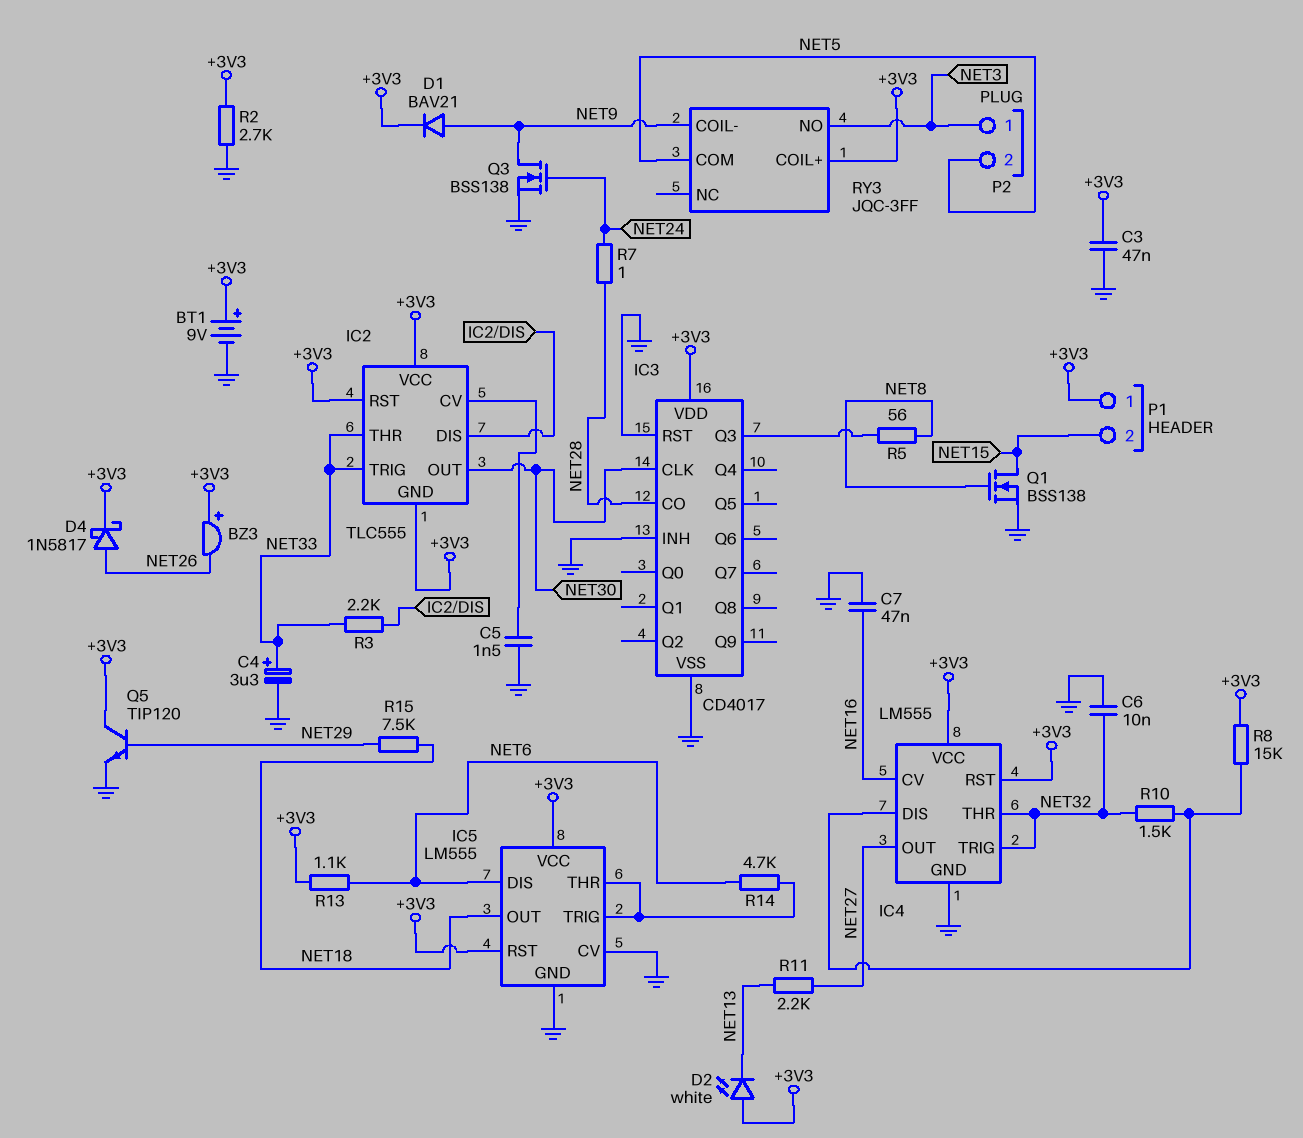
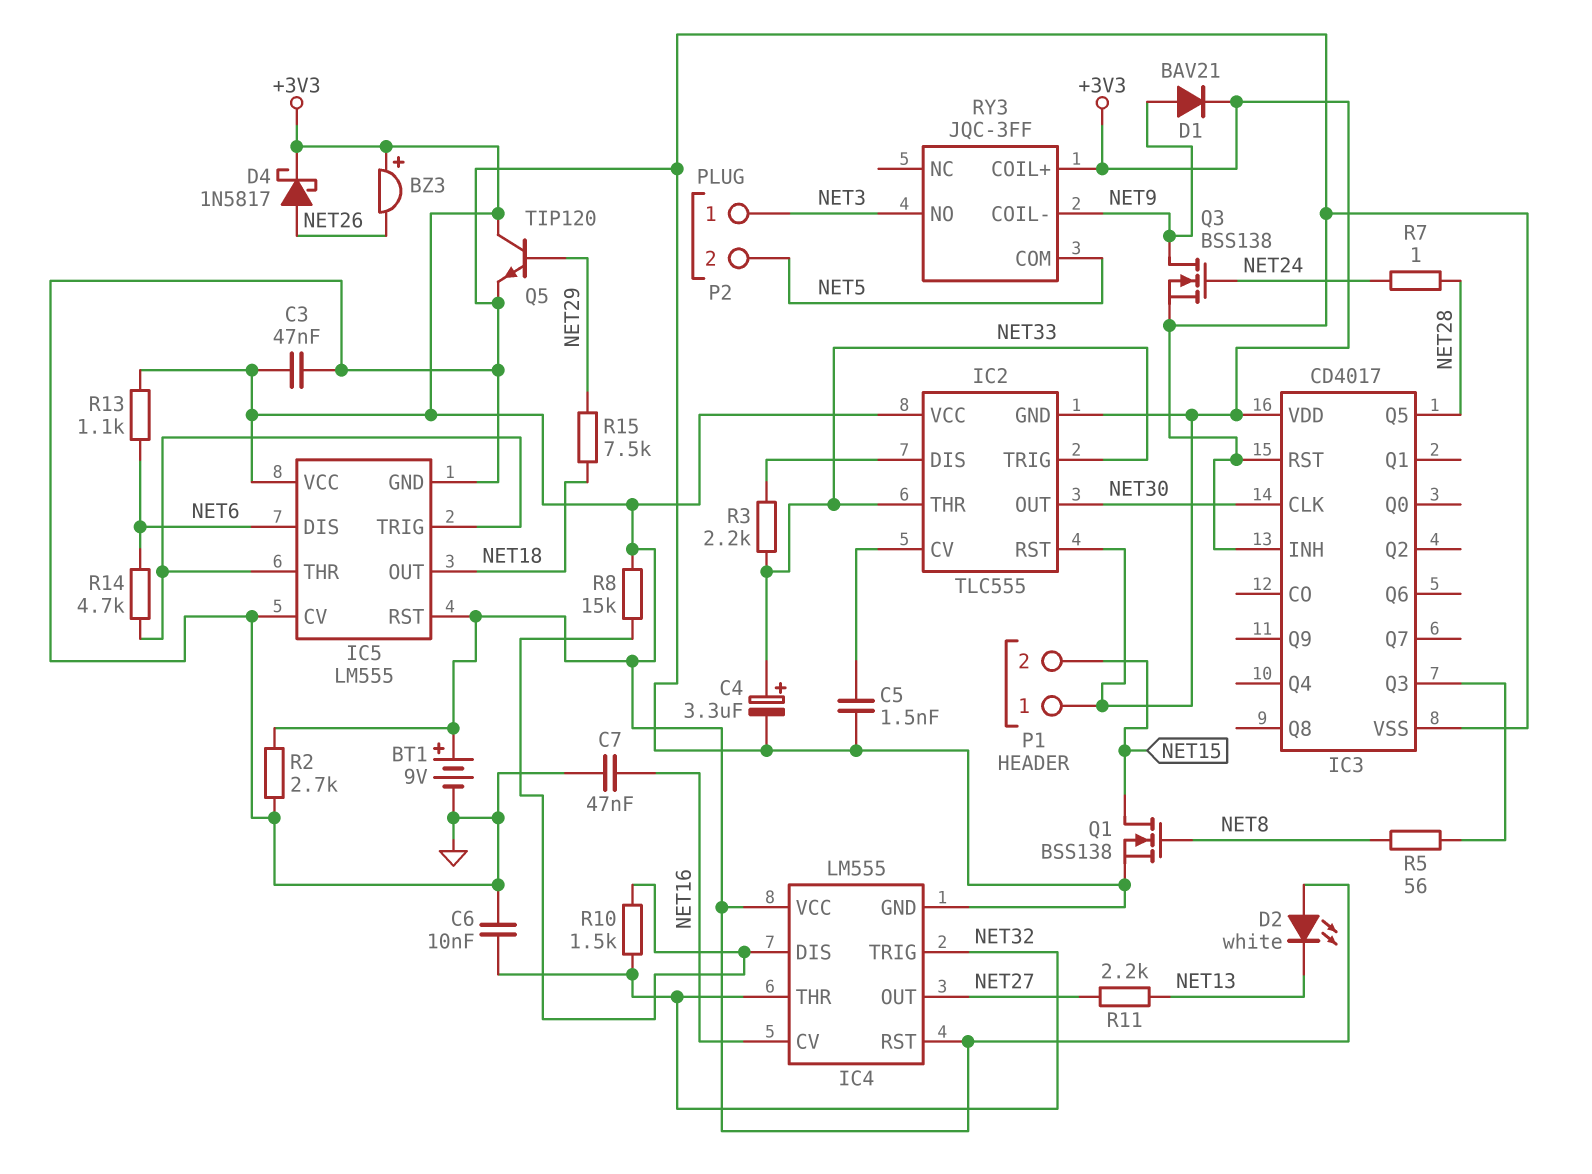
IC3 pin CO: NET28 -> none
IC3 pin Q5: none -> NET28

